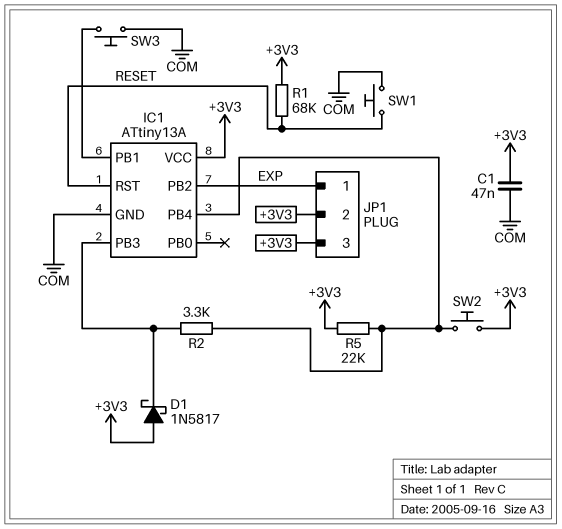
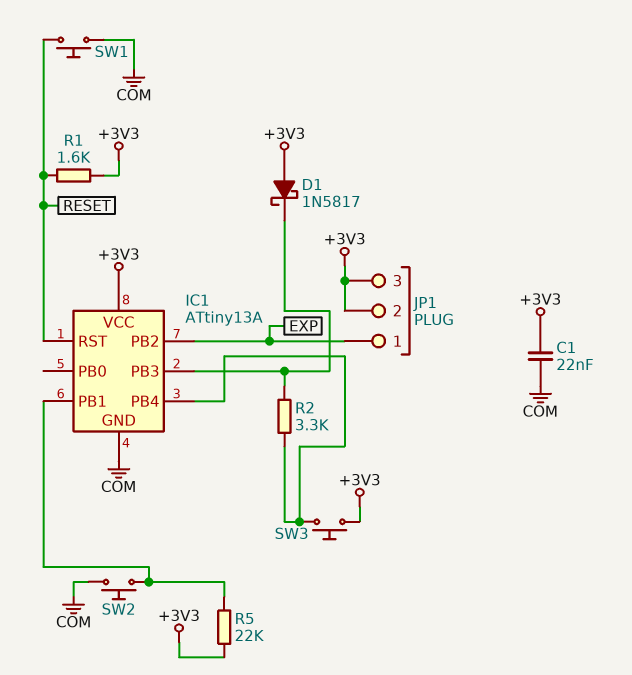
C1: 47nF (+3V3, COM) -> 22nF (+3V3, COM)
R1: 68k (+3V3, RESET) -> 1.6k (+3V3, RESET)
R5: 22k (+3V3, IC1/PB4) -> 22k (+3V3, IC1/PB1)
SW2: button (+3V3, IC1/PB4) -> button (COM, IC1/PB1)
SW3: button (COM, IC1/PB1) -> button (+3V3, IC1/PB4)

